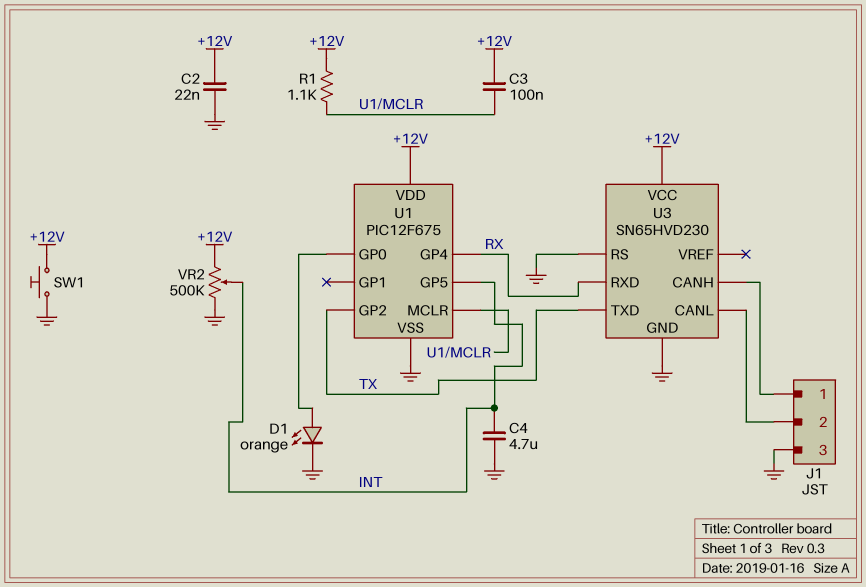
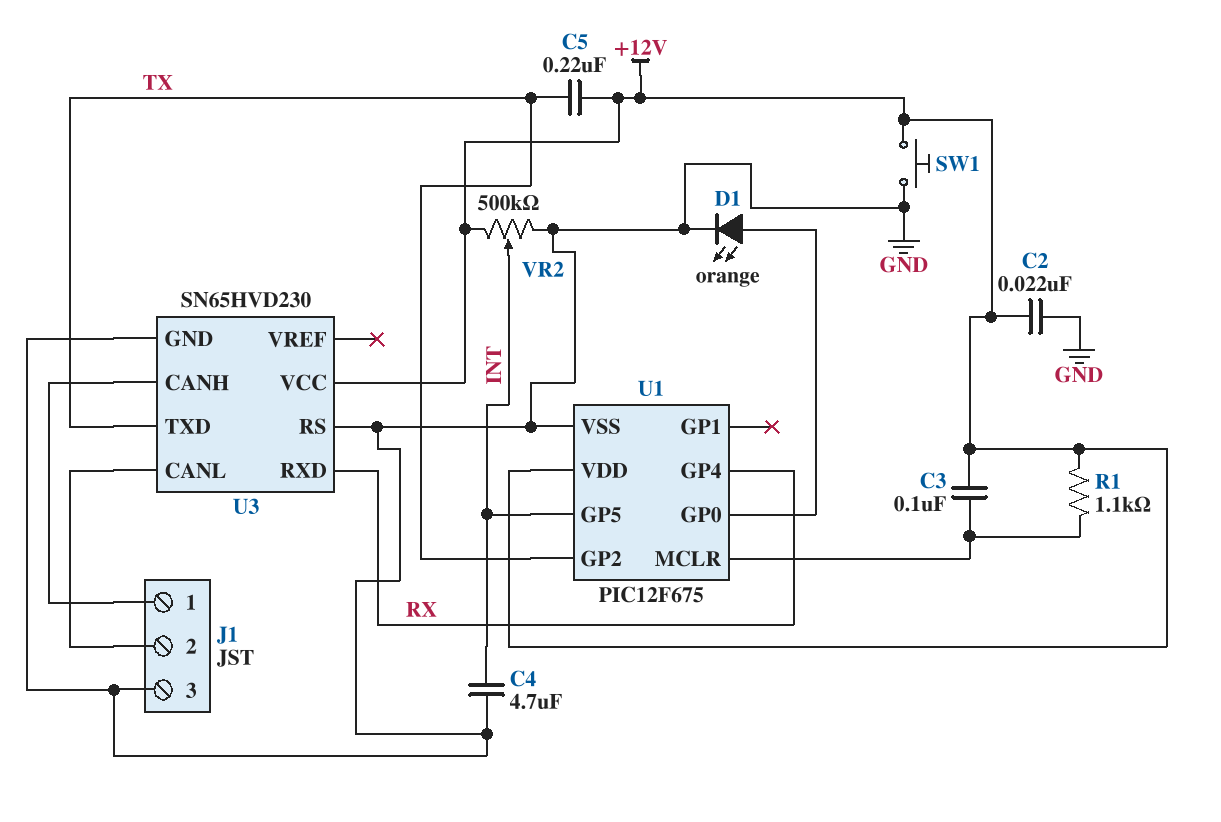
C5: none -> 220nF (+12V, TX)

